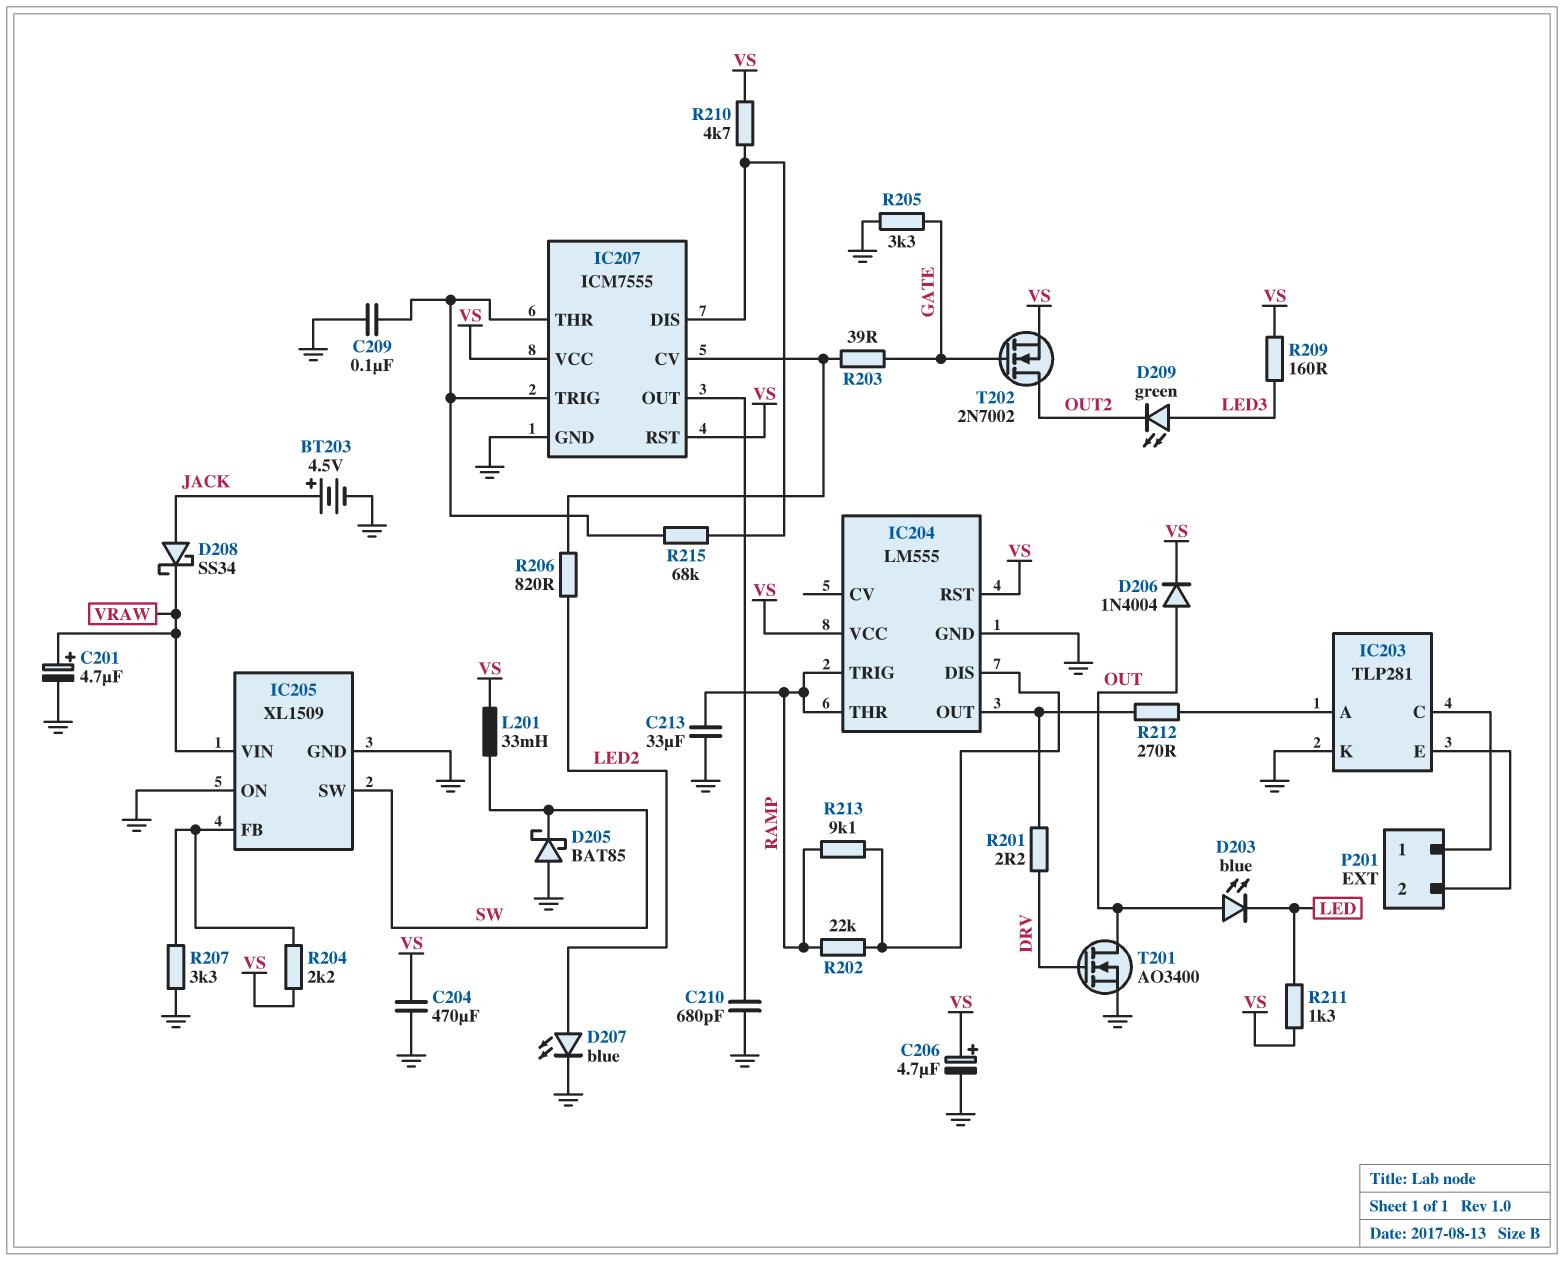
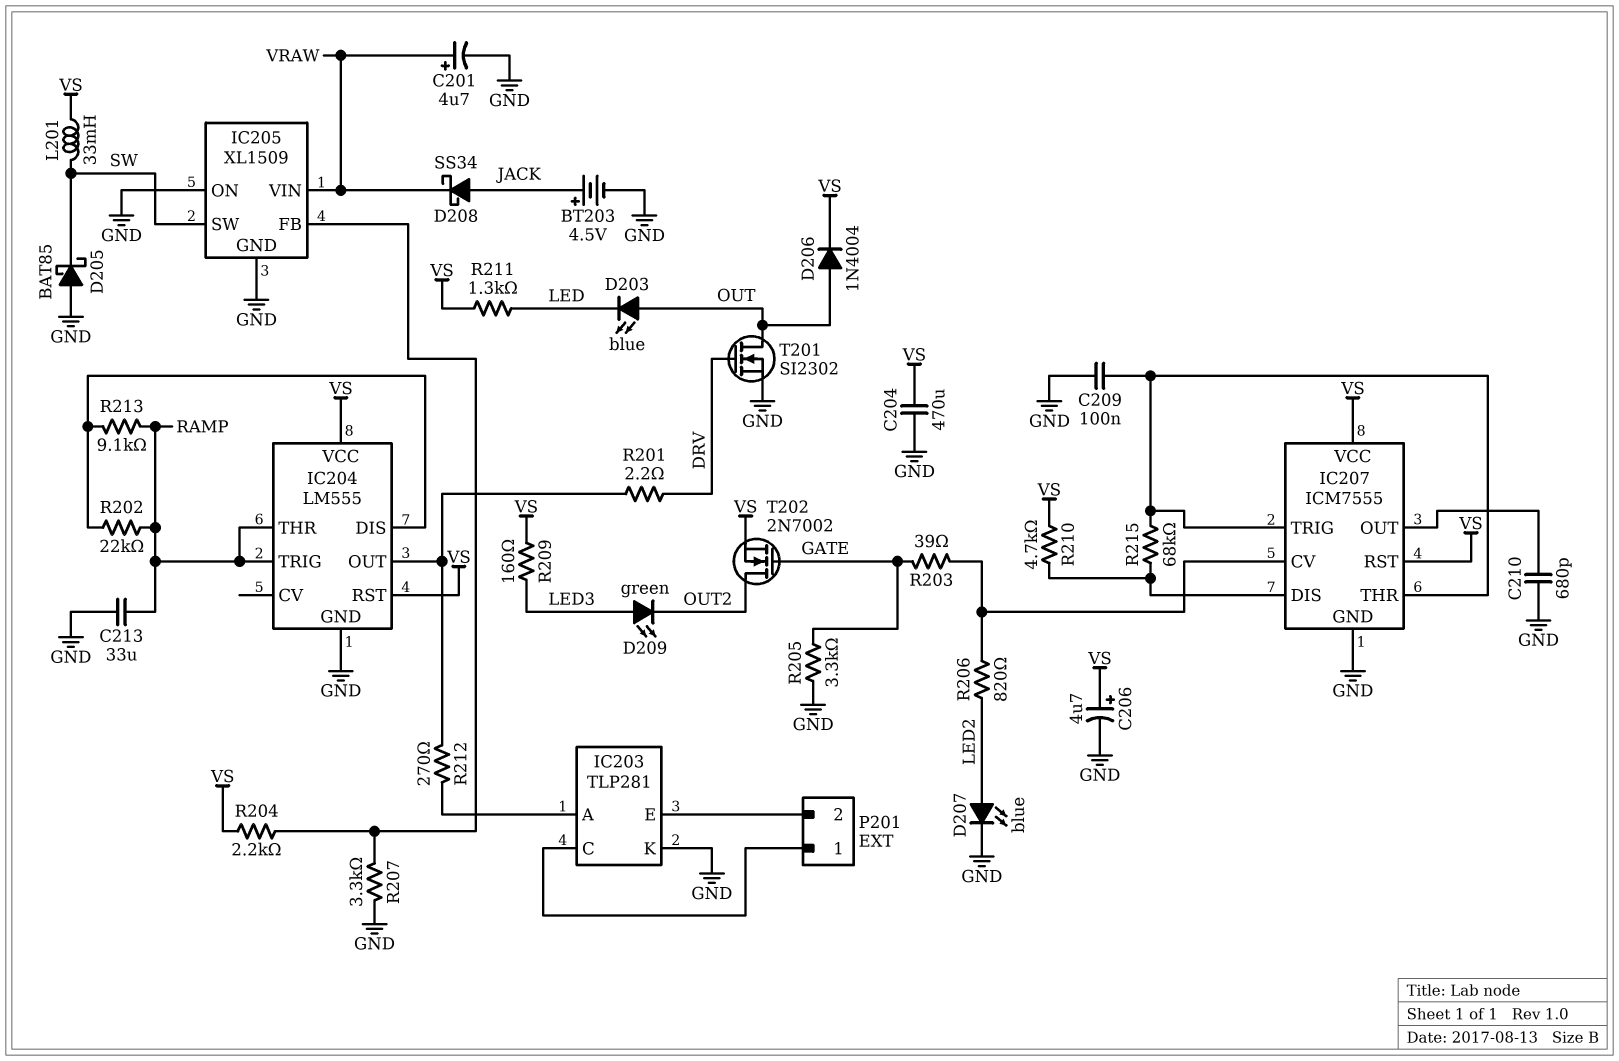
T201: NMOS AO3400 (G DRV, D OUT, S GND) -> NMOS SI2302 (G DRV, D OUT, S GND)

